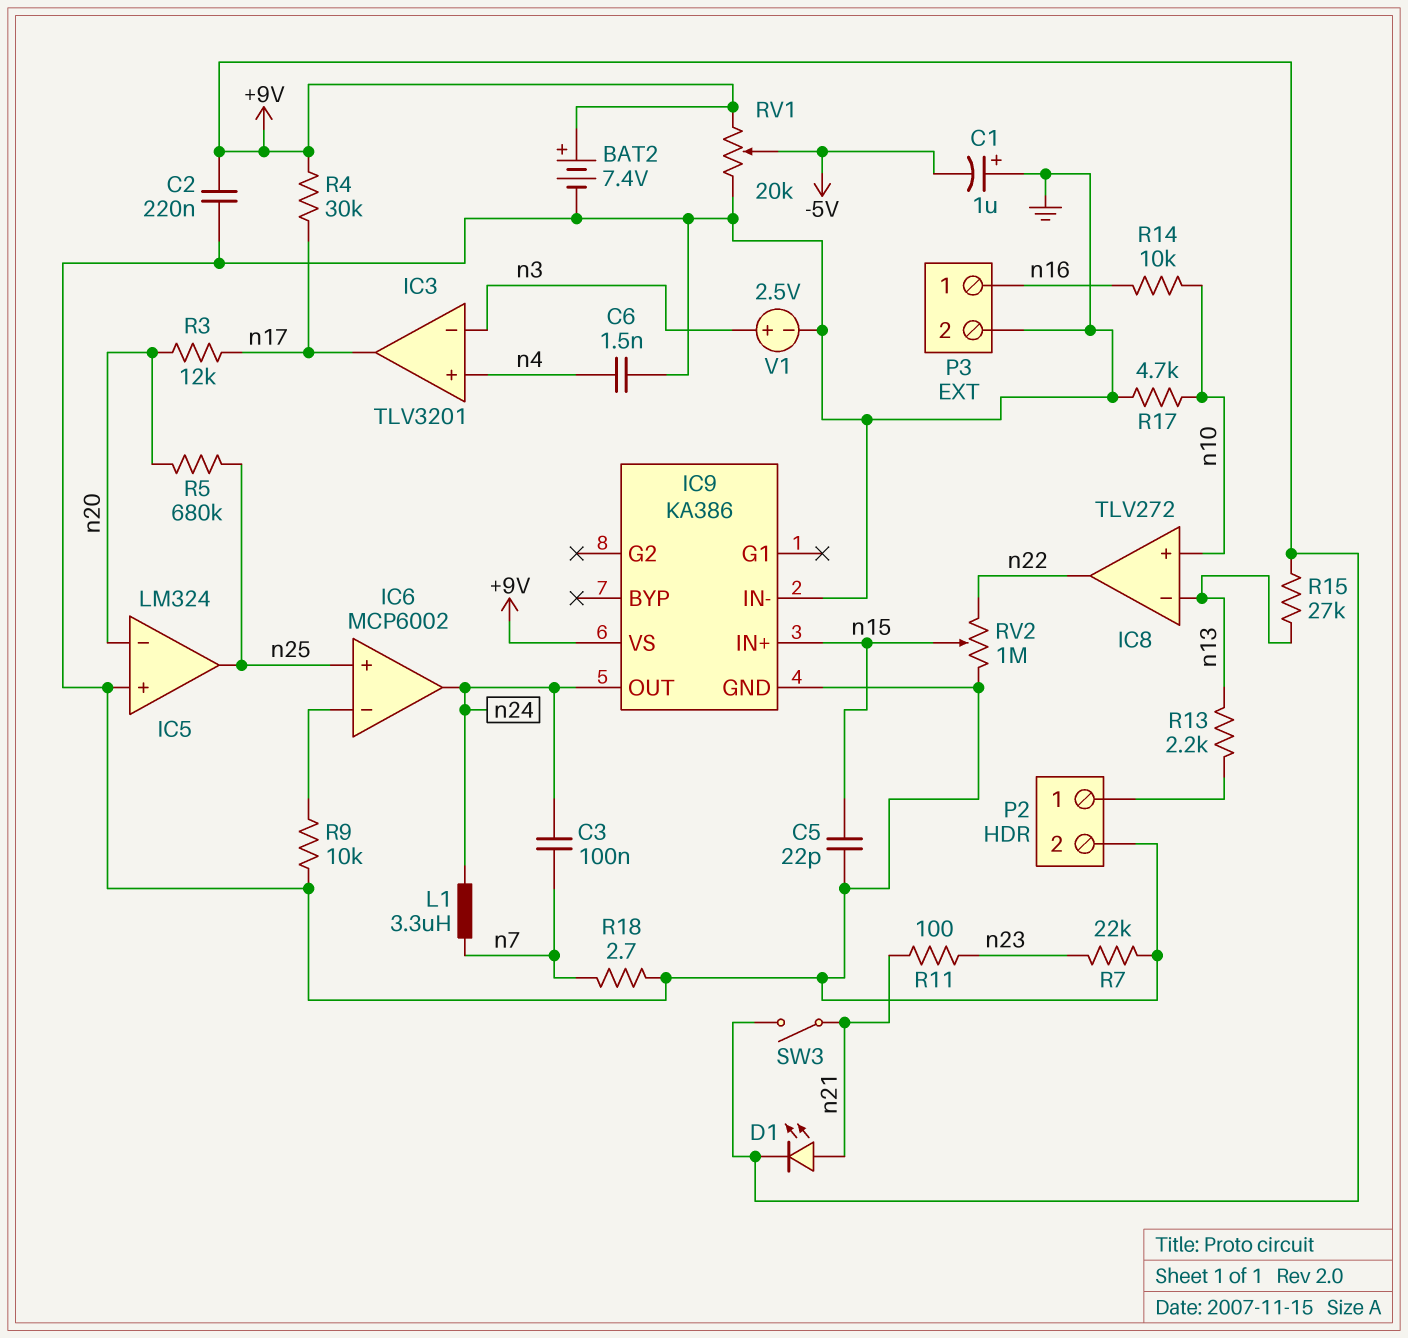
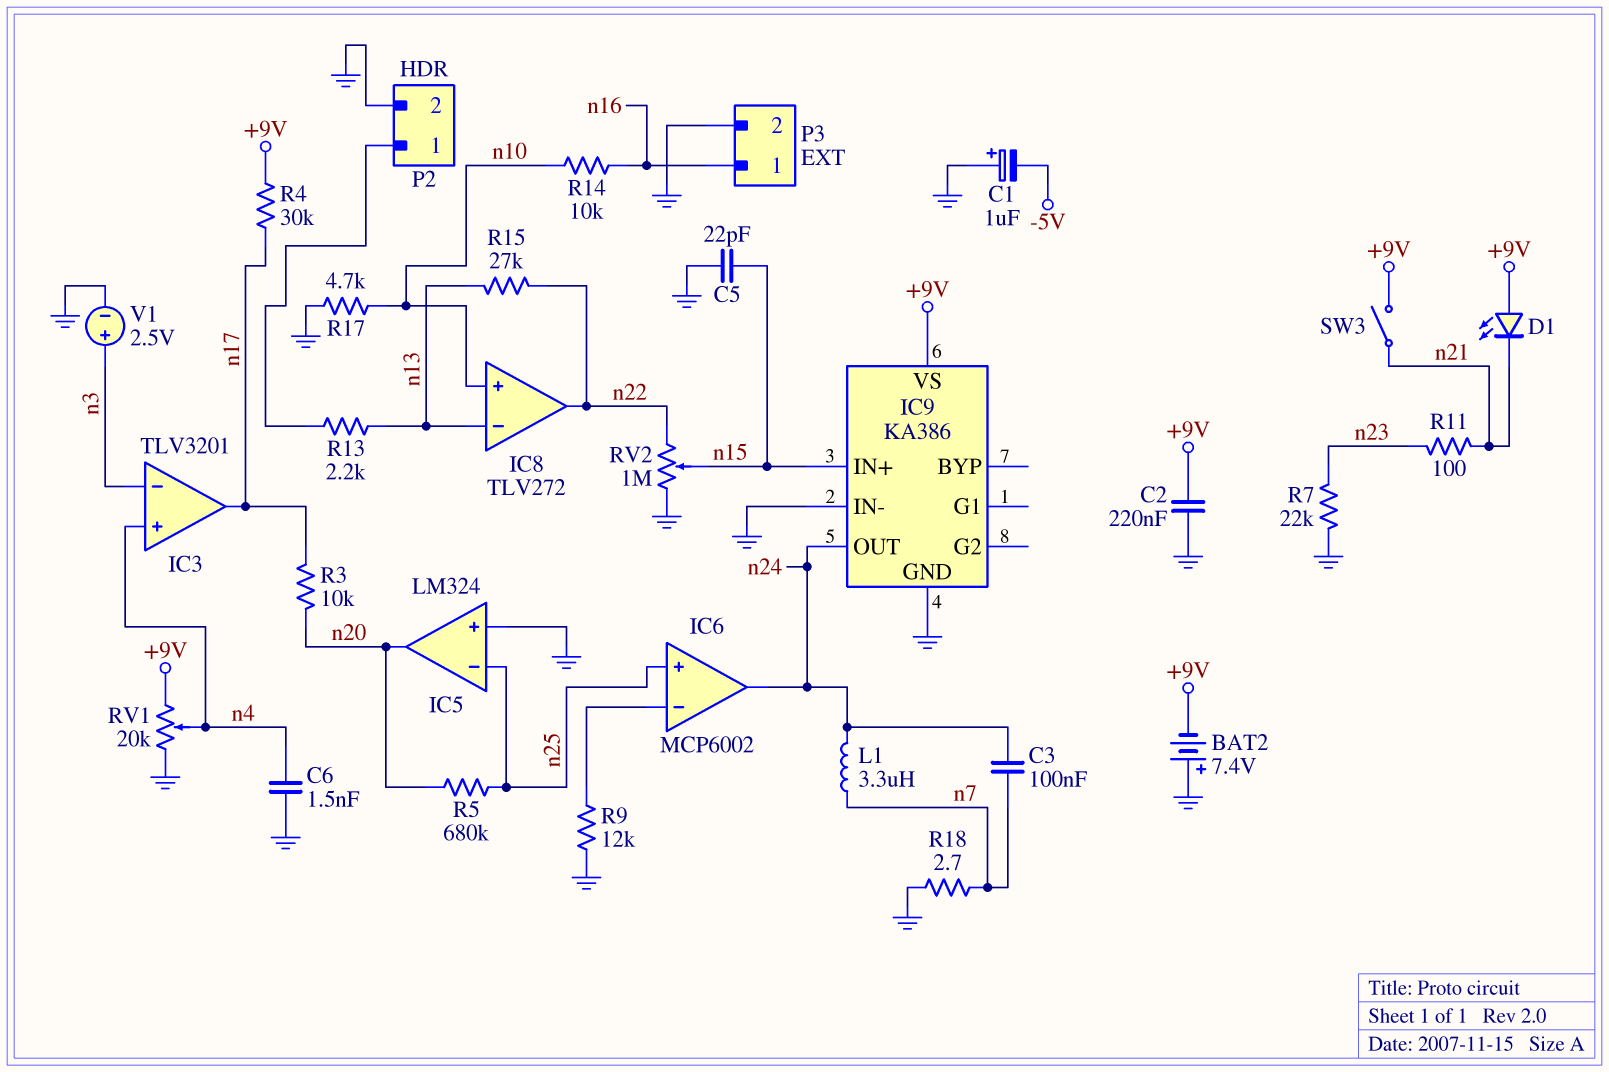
BAT2: 7.4V (plus +9V, minus GND) -> 7.4V (plus GND, minus +9V)
D1: LED (A n21, K +9V) -> LED (A +9V, K n21)
IC5 pin in-: n20 -> n25
IC5 pin out: n25 -> n20
R3: 12k (n17, n20) -> 10k (n17, n20)
R9: 10k (GND, IC6/in-) -> 12k (GND, IC6/in-)
R15: 27k (+9V, n13) -> 27k (n13, n22)
RV1: 20k (+9V, GND, wiper -5V) -> 20k (+9V, GND, wiper n4)

